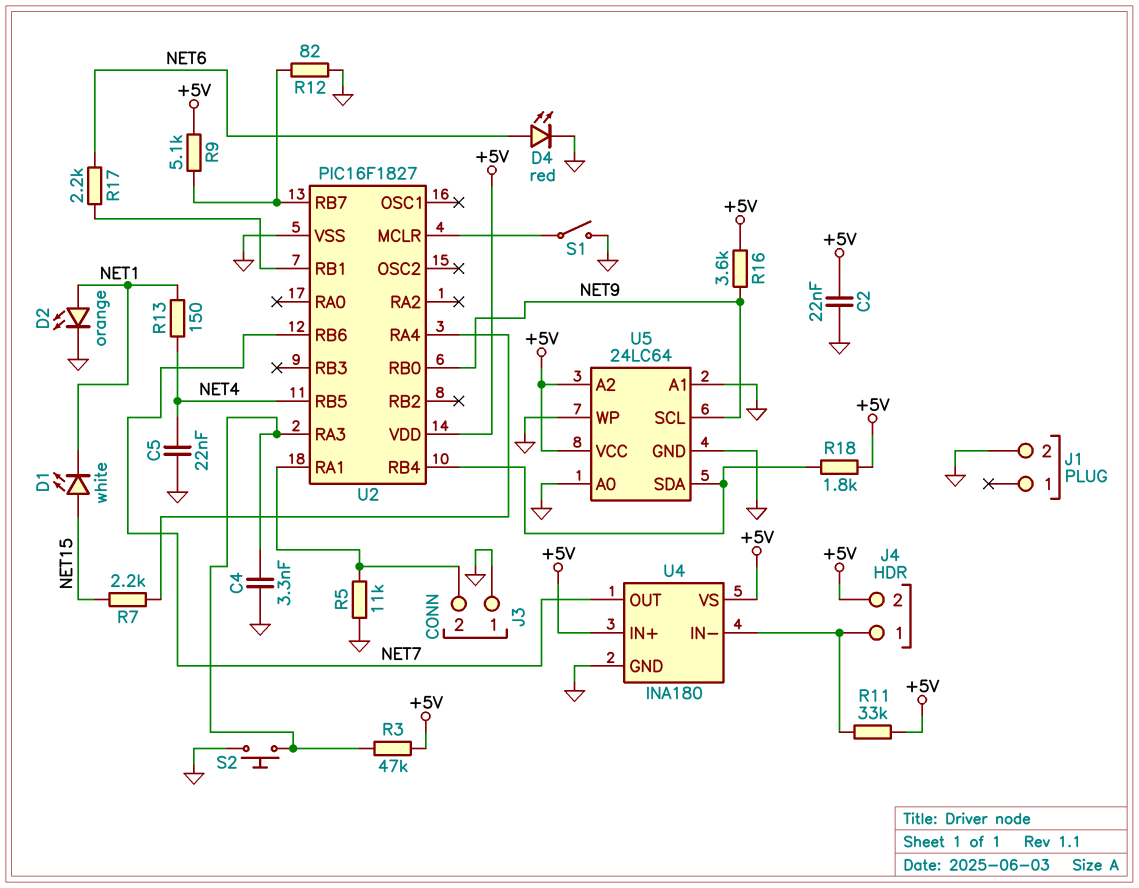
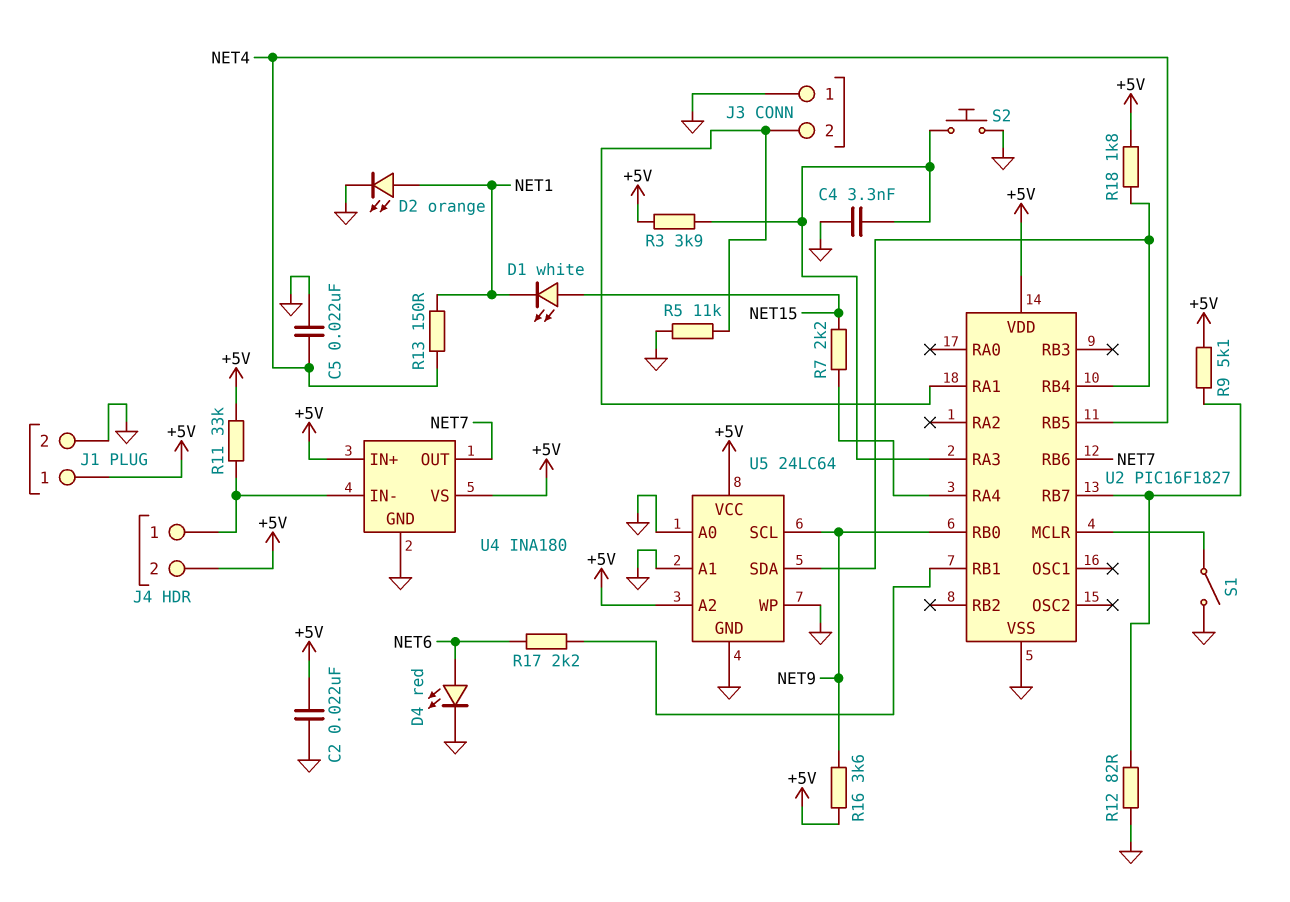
J1 pin 1: none -> +5V
R3: 47k (+5V, U2/RA3) -> 3.9k (+5V, U2/RA3)

